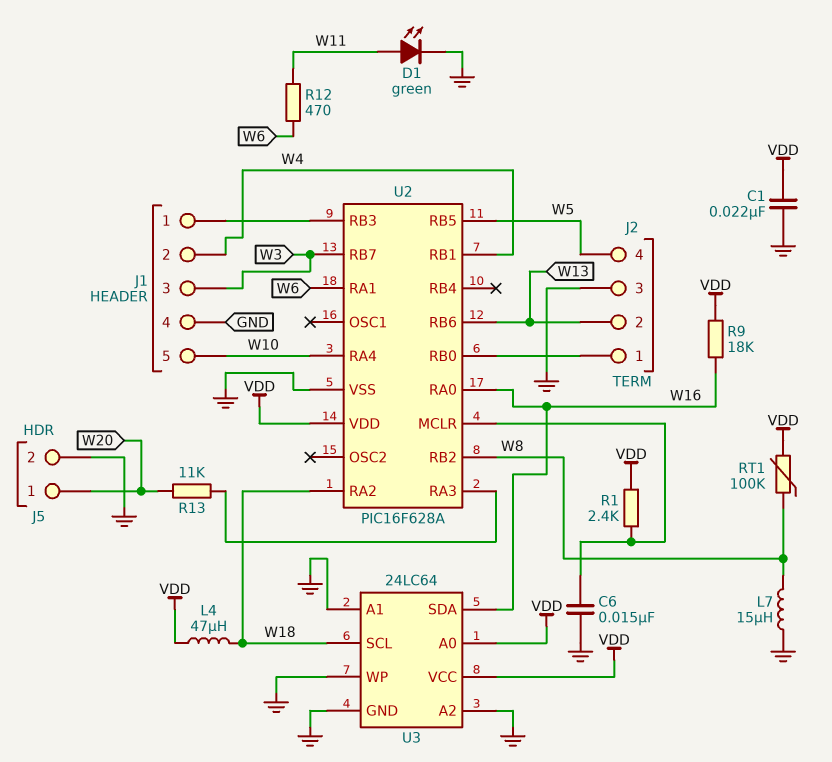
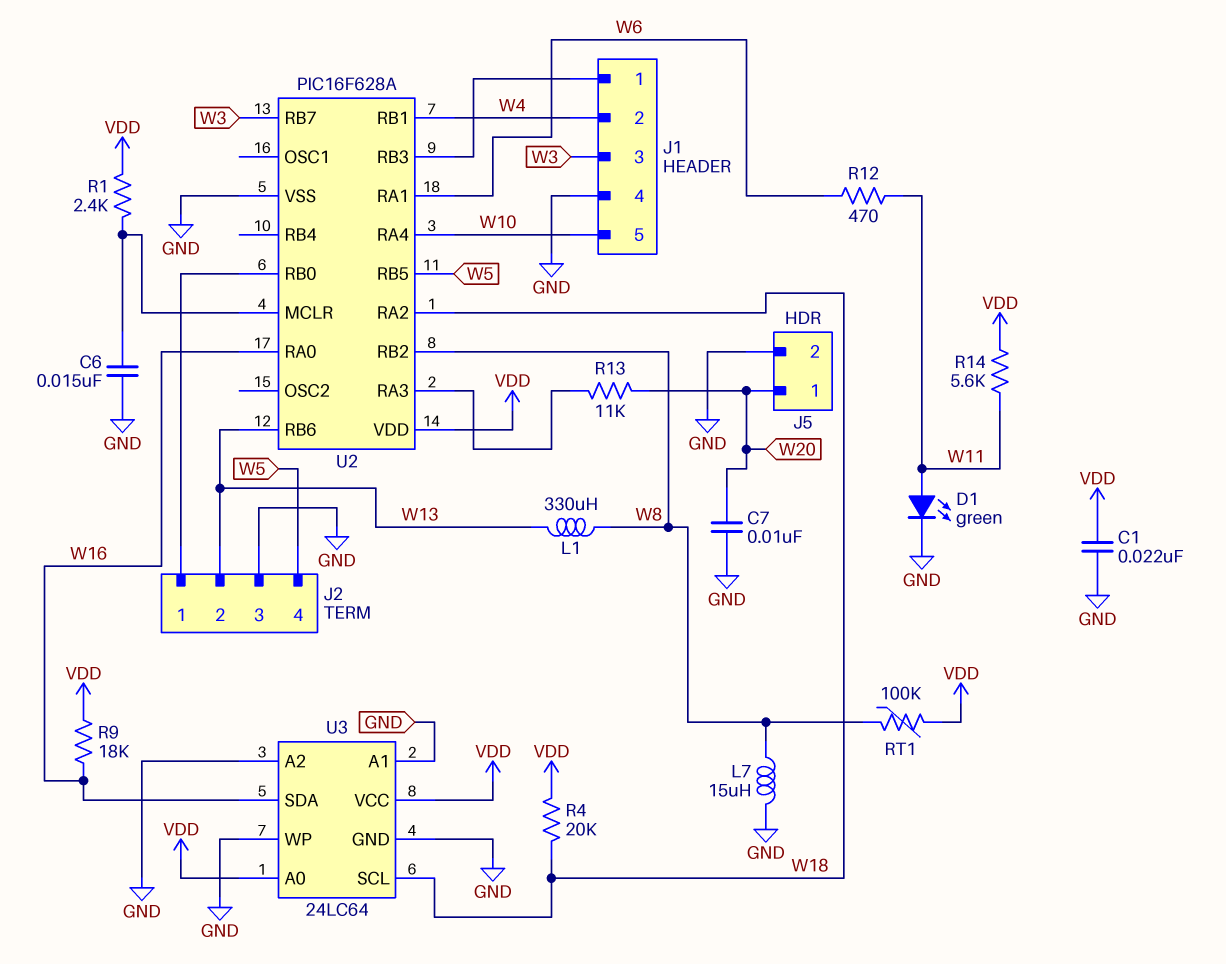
C7: none -> 10nF (GND, W20)
L1: none -> 330uH (W8, W13)
L4: 47uH (VDD, W18) -> none
R4: none -> 20k (VDD, W18)
R14: none -> 5.6k (VDD, W11)

